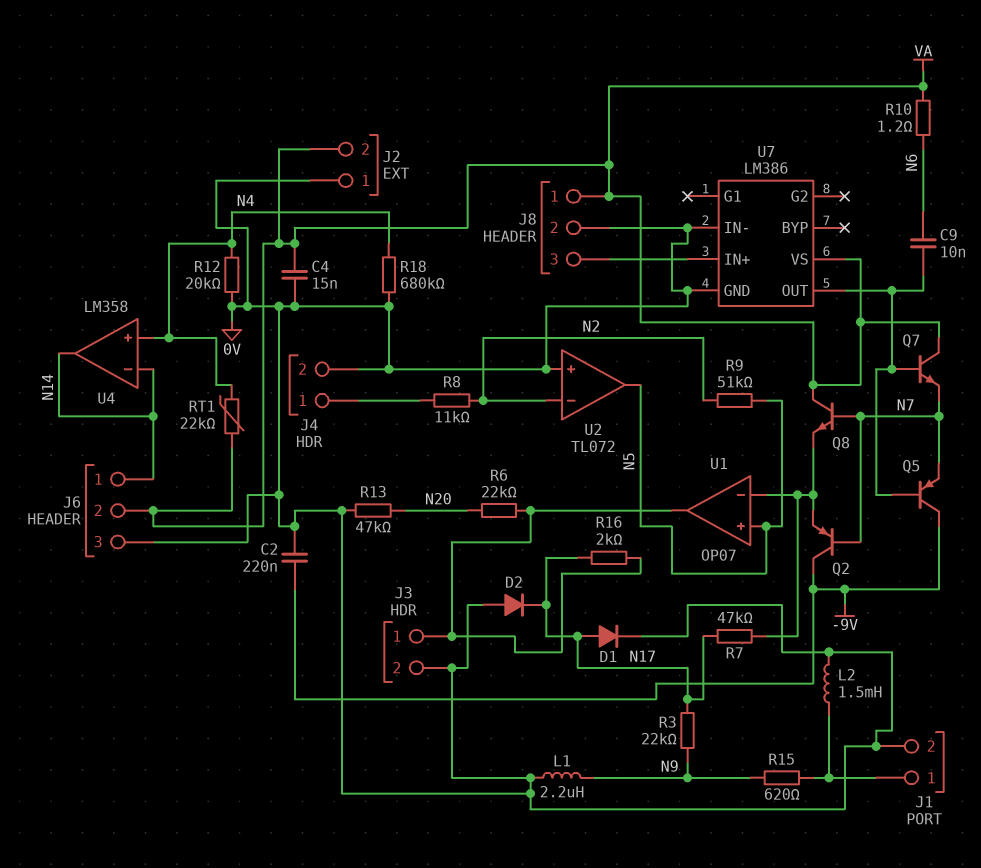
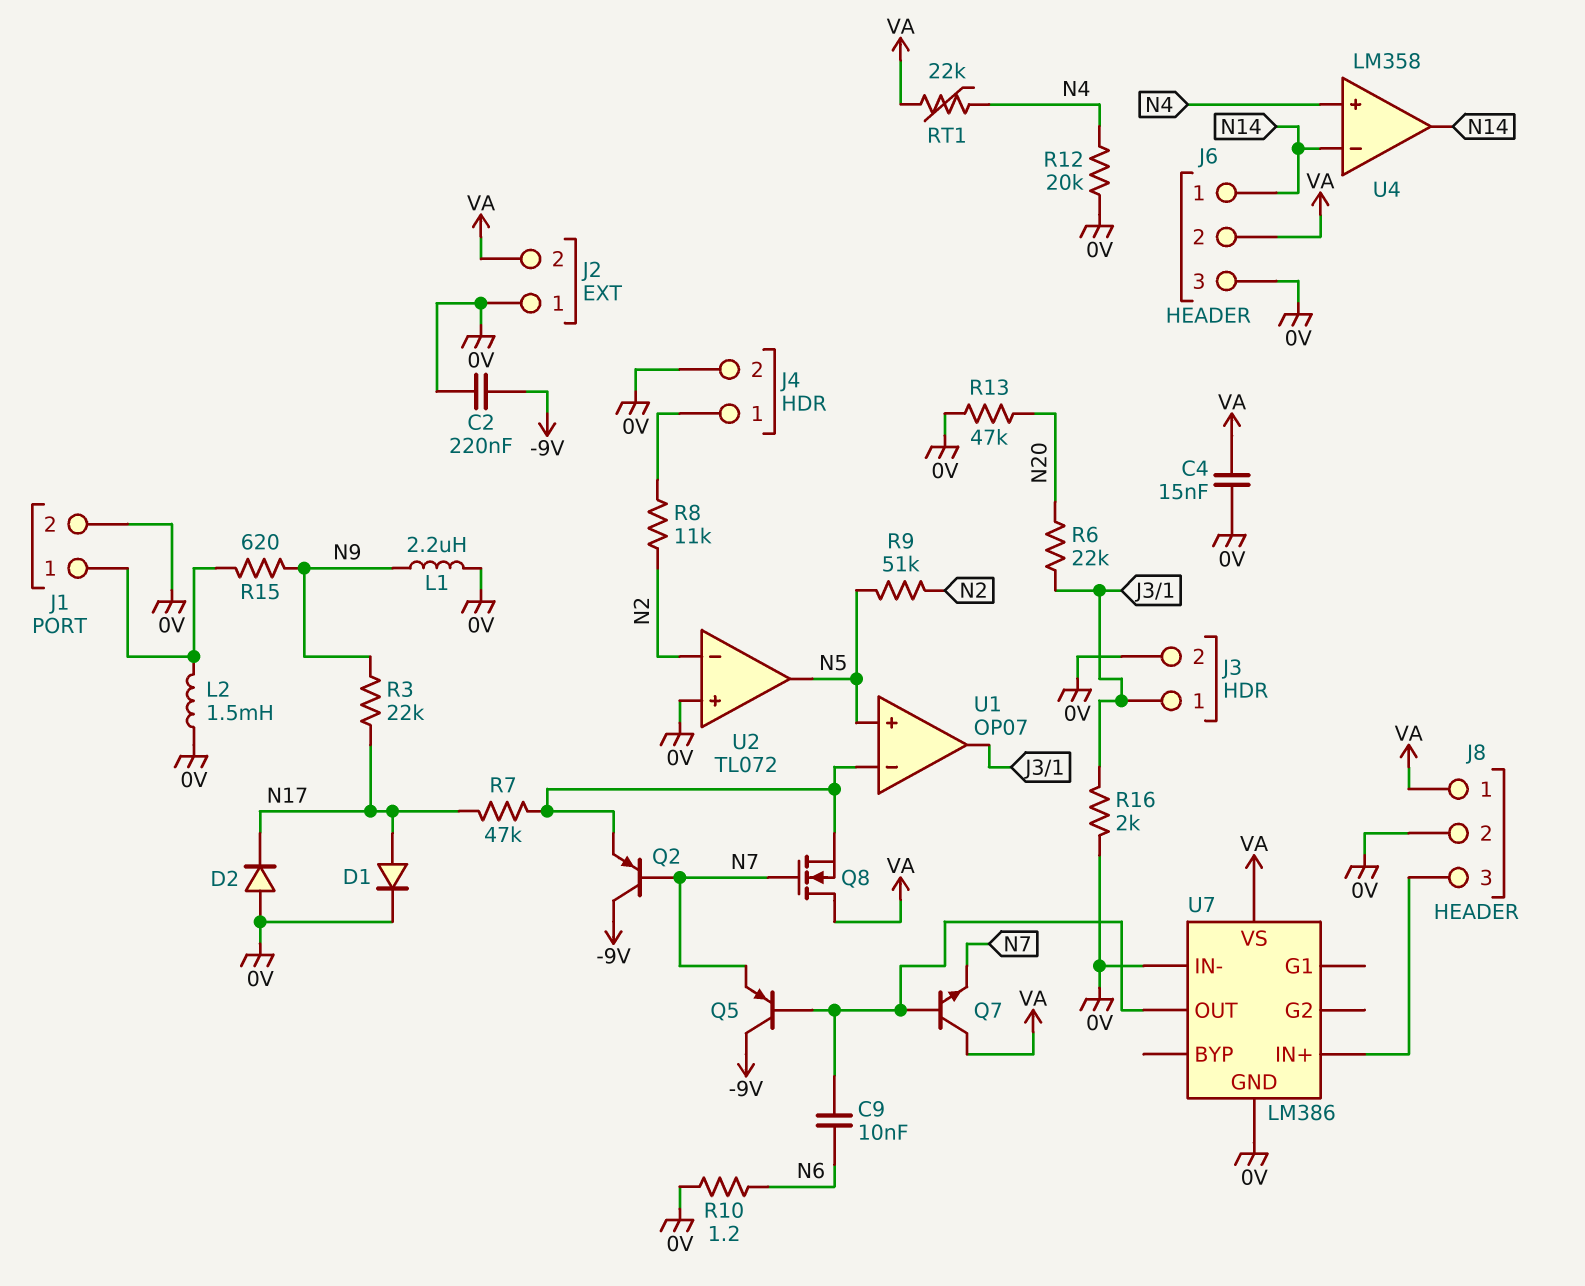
Q8: NPN (B N7, C VA, E U1/in-) -> NMOS (G N7, D VA, S U1/in-)
R10: 1.2 (N6, VA) -> 1.2 (0V, N6)
R16: 2k (J3/1, N17) -> 2k (0V, J3/1)
R18: 680k (0V, N4) -> none

